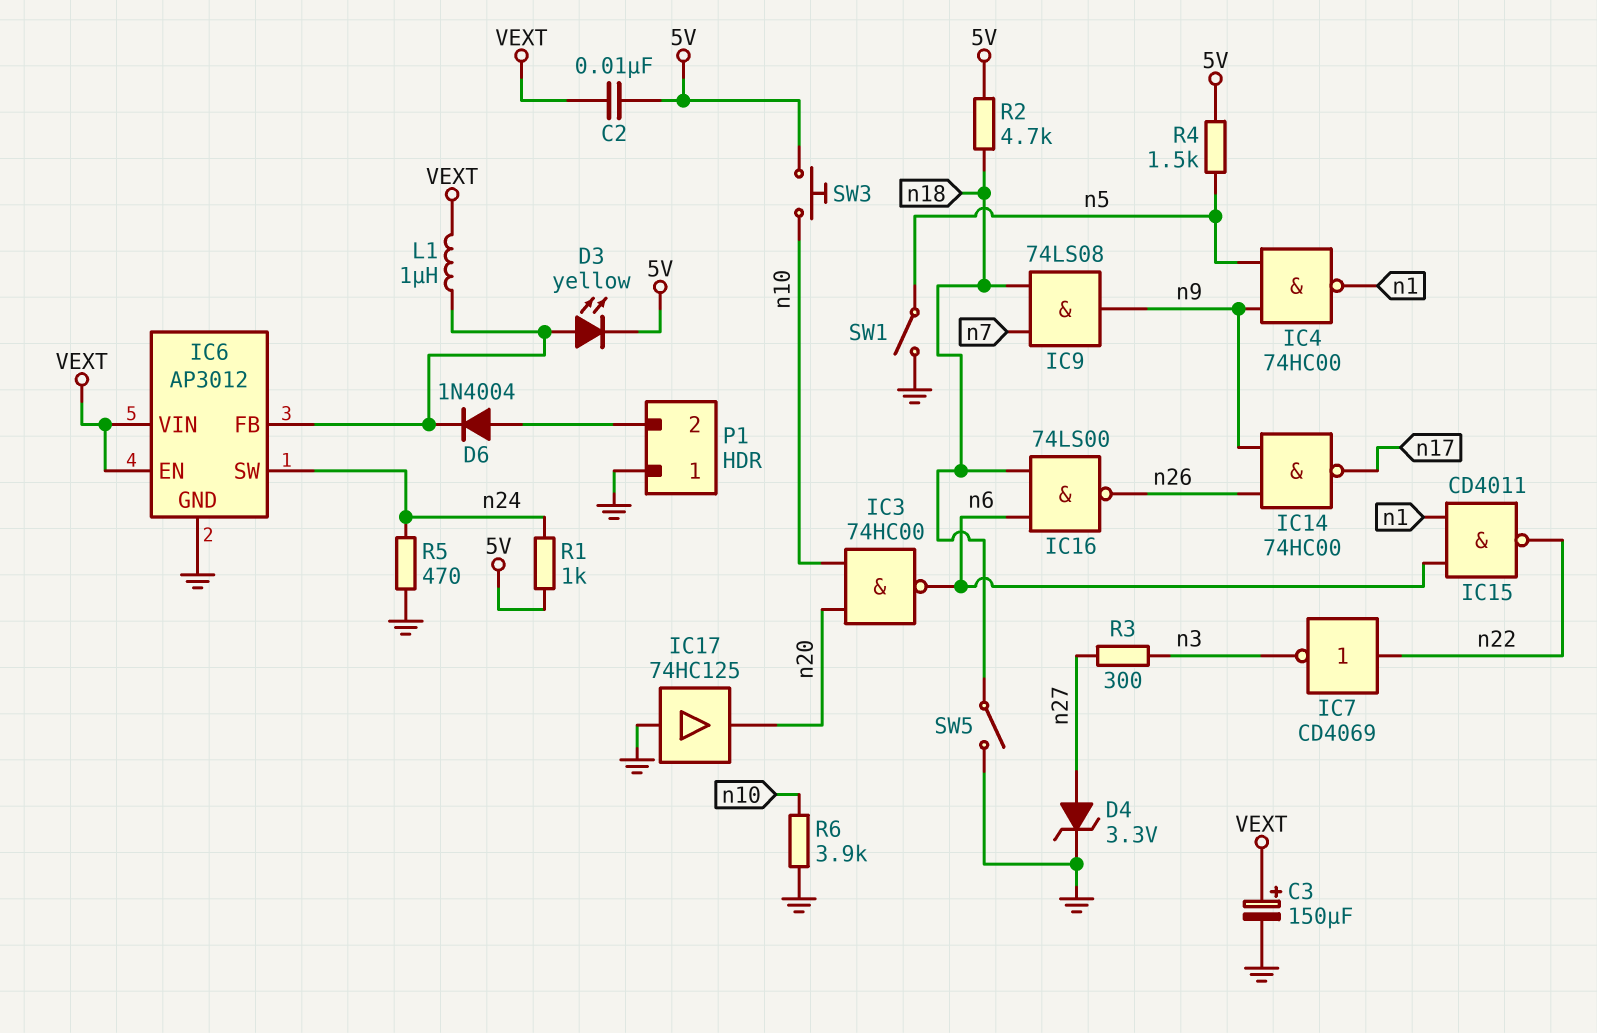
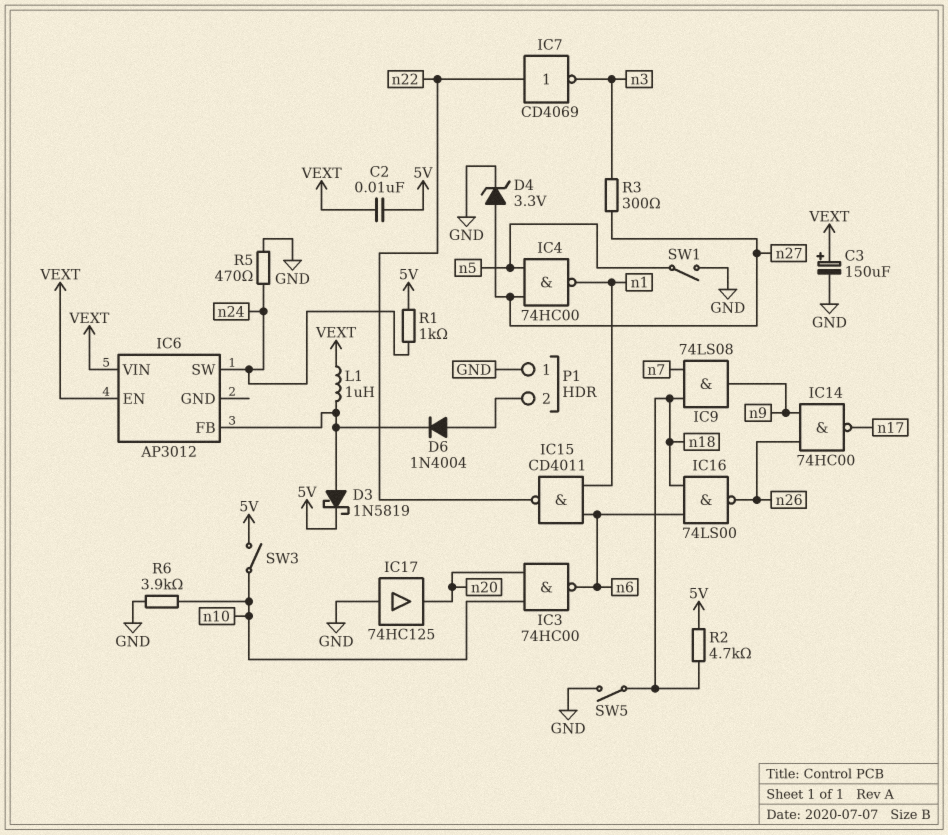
D3: LED yellow (A IC6/FB, K 5V) -> schottky 1N5819 (A IC6/FB, K 5V)
IC4: NAND 74HC00 (in n5, in n9, out n1) -> NAND 74HC00 (in n5, in n27, out n1)
IC6 pin GND: GND -> none
R4: 1.5k (5V, n5) -> none
SW3: button (5V, n10) -> switch (5V, n10)

